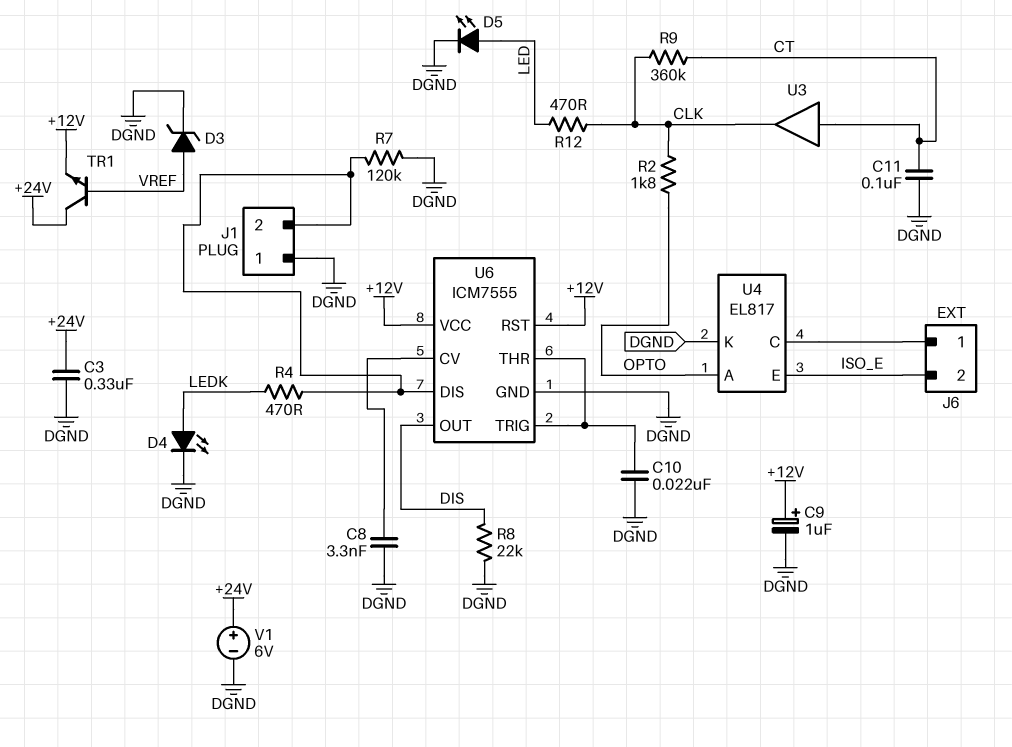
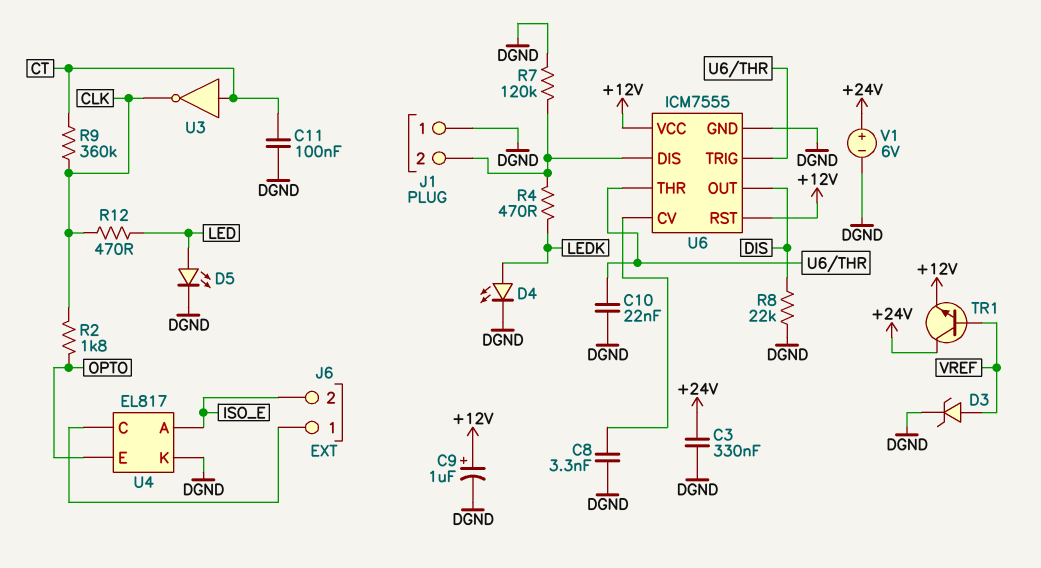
U3: buffer (in CT, out CLK) -> NOT (in CT, out CLK)
U4 pin A: OPTO -> ISO_E
U4 pin E: ISO_E -> OPTO

